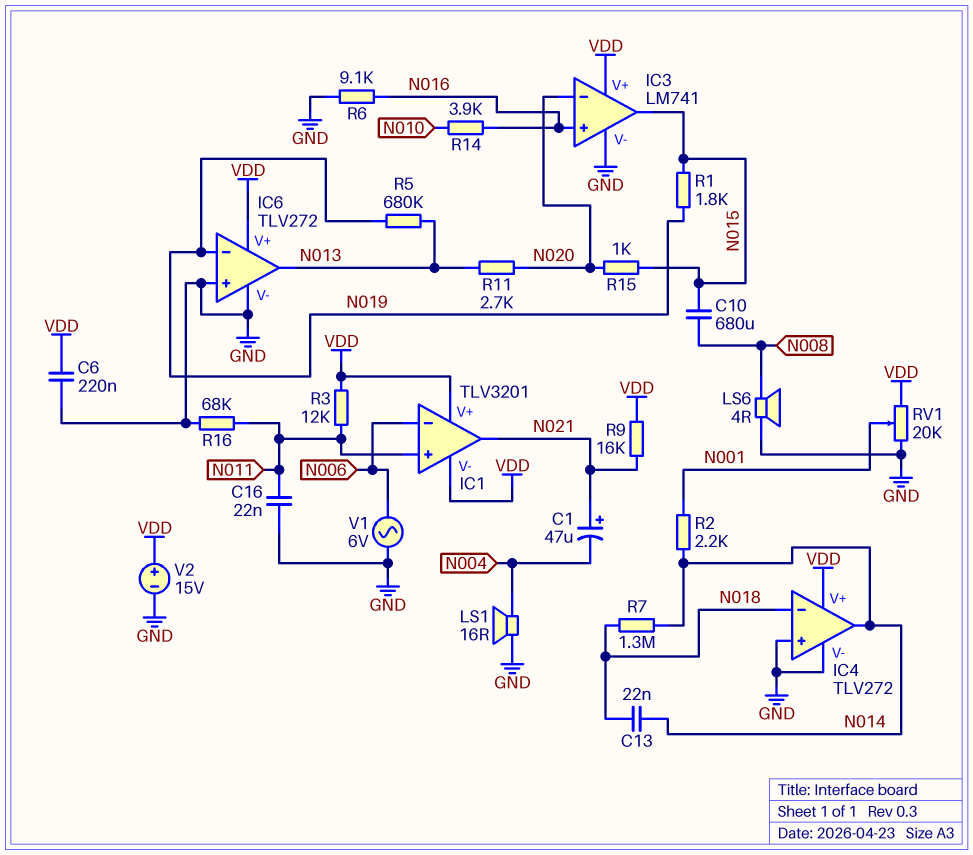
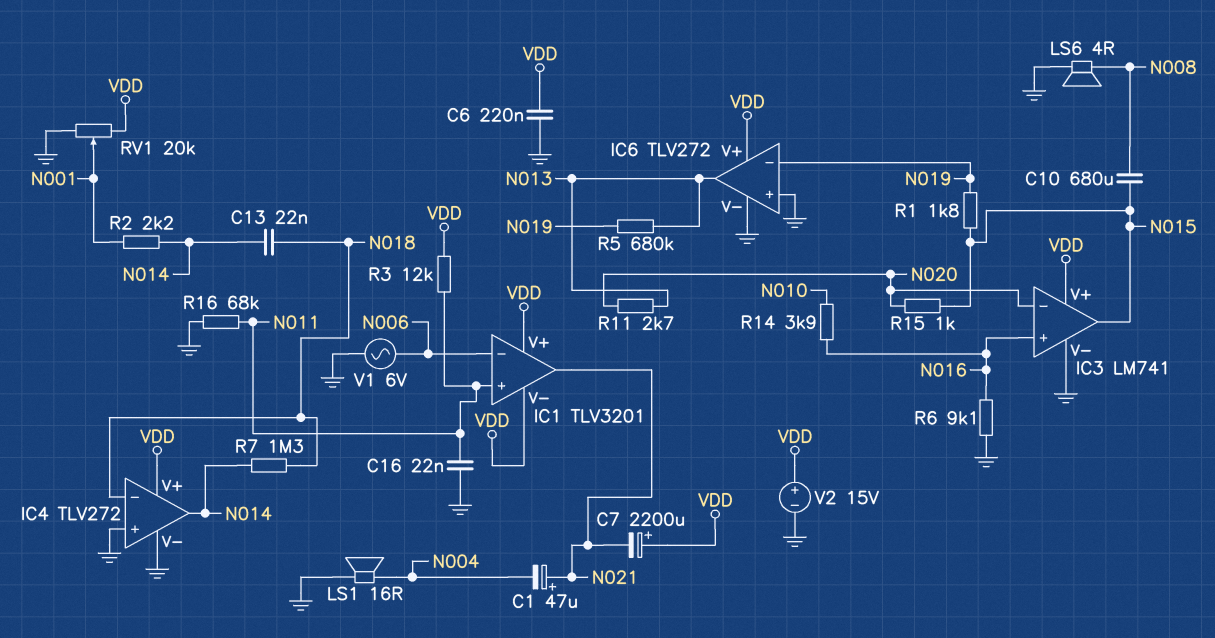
C7: none -> 2200uF (plus VDD, minus N021)
R9: 16k (N021, VDD) -> none

